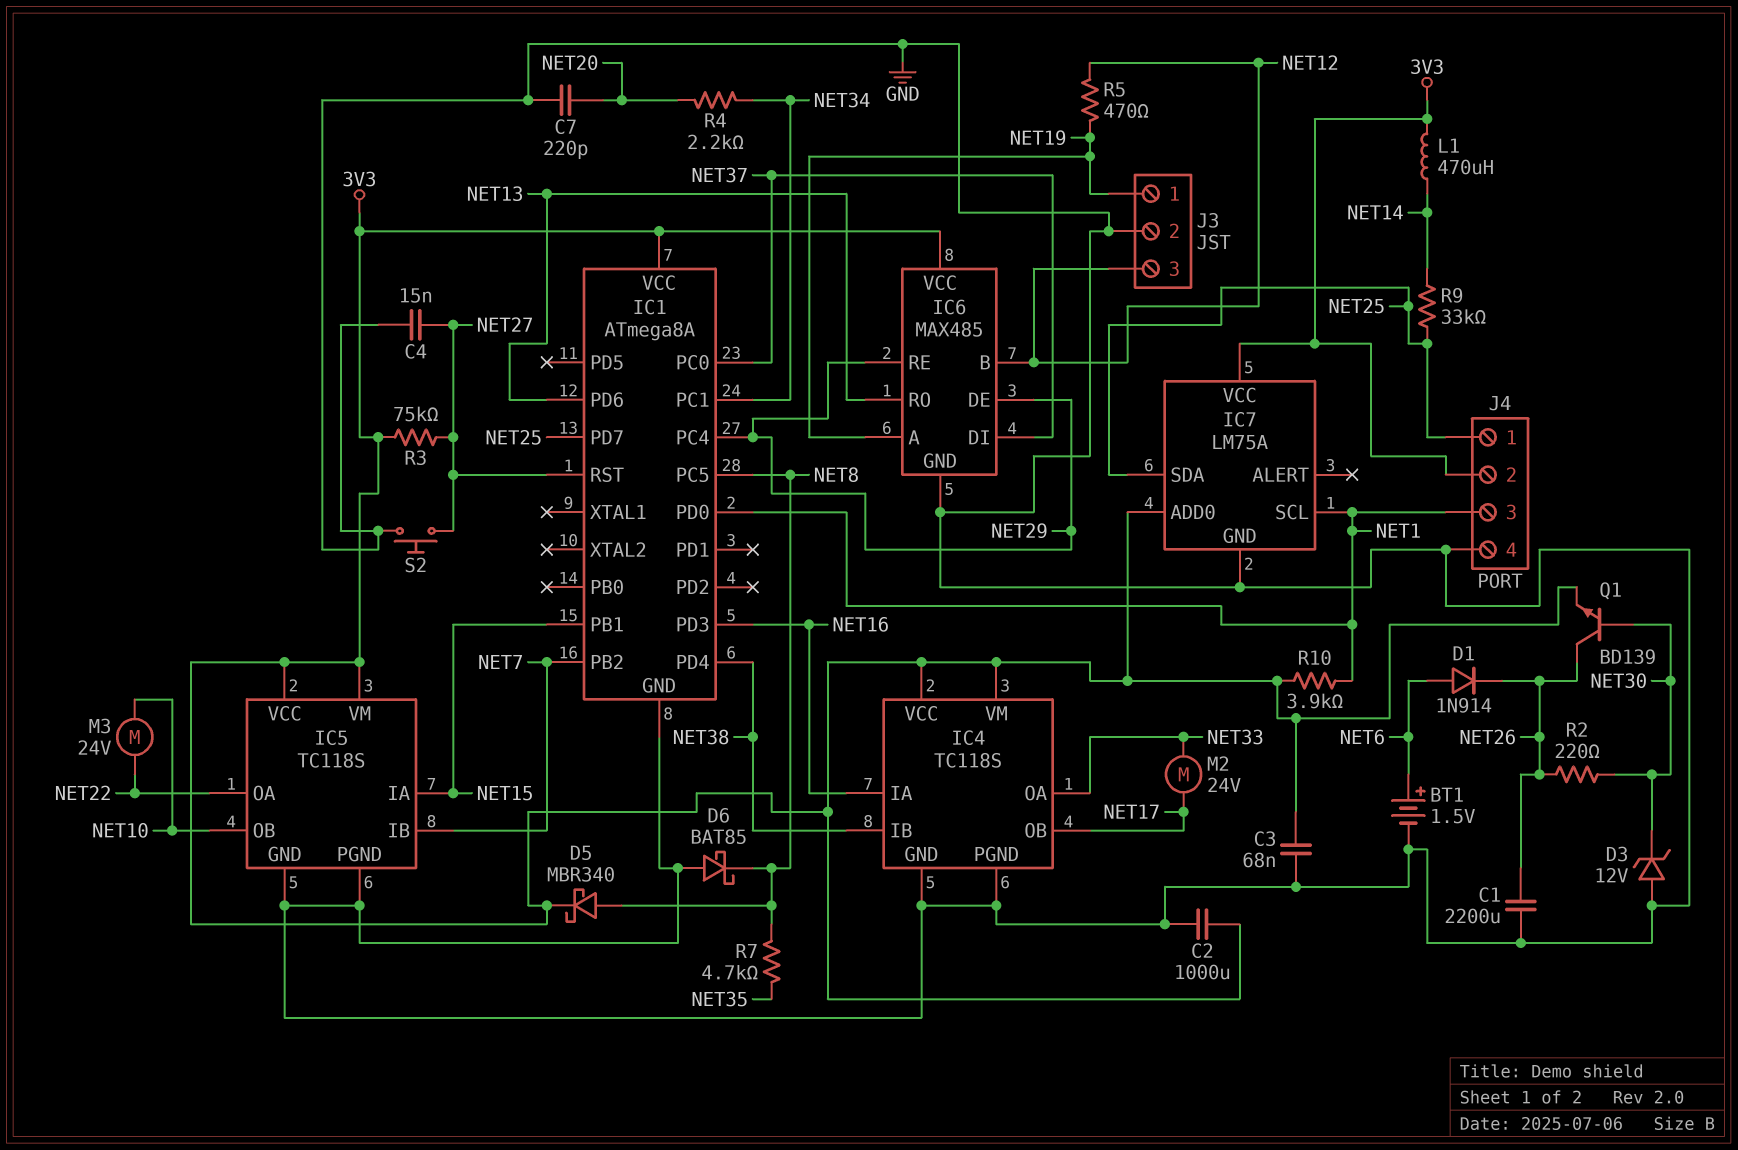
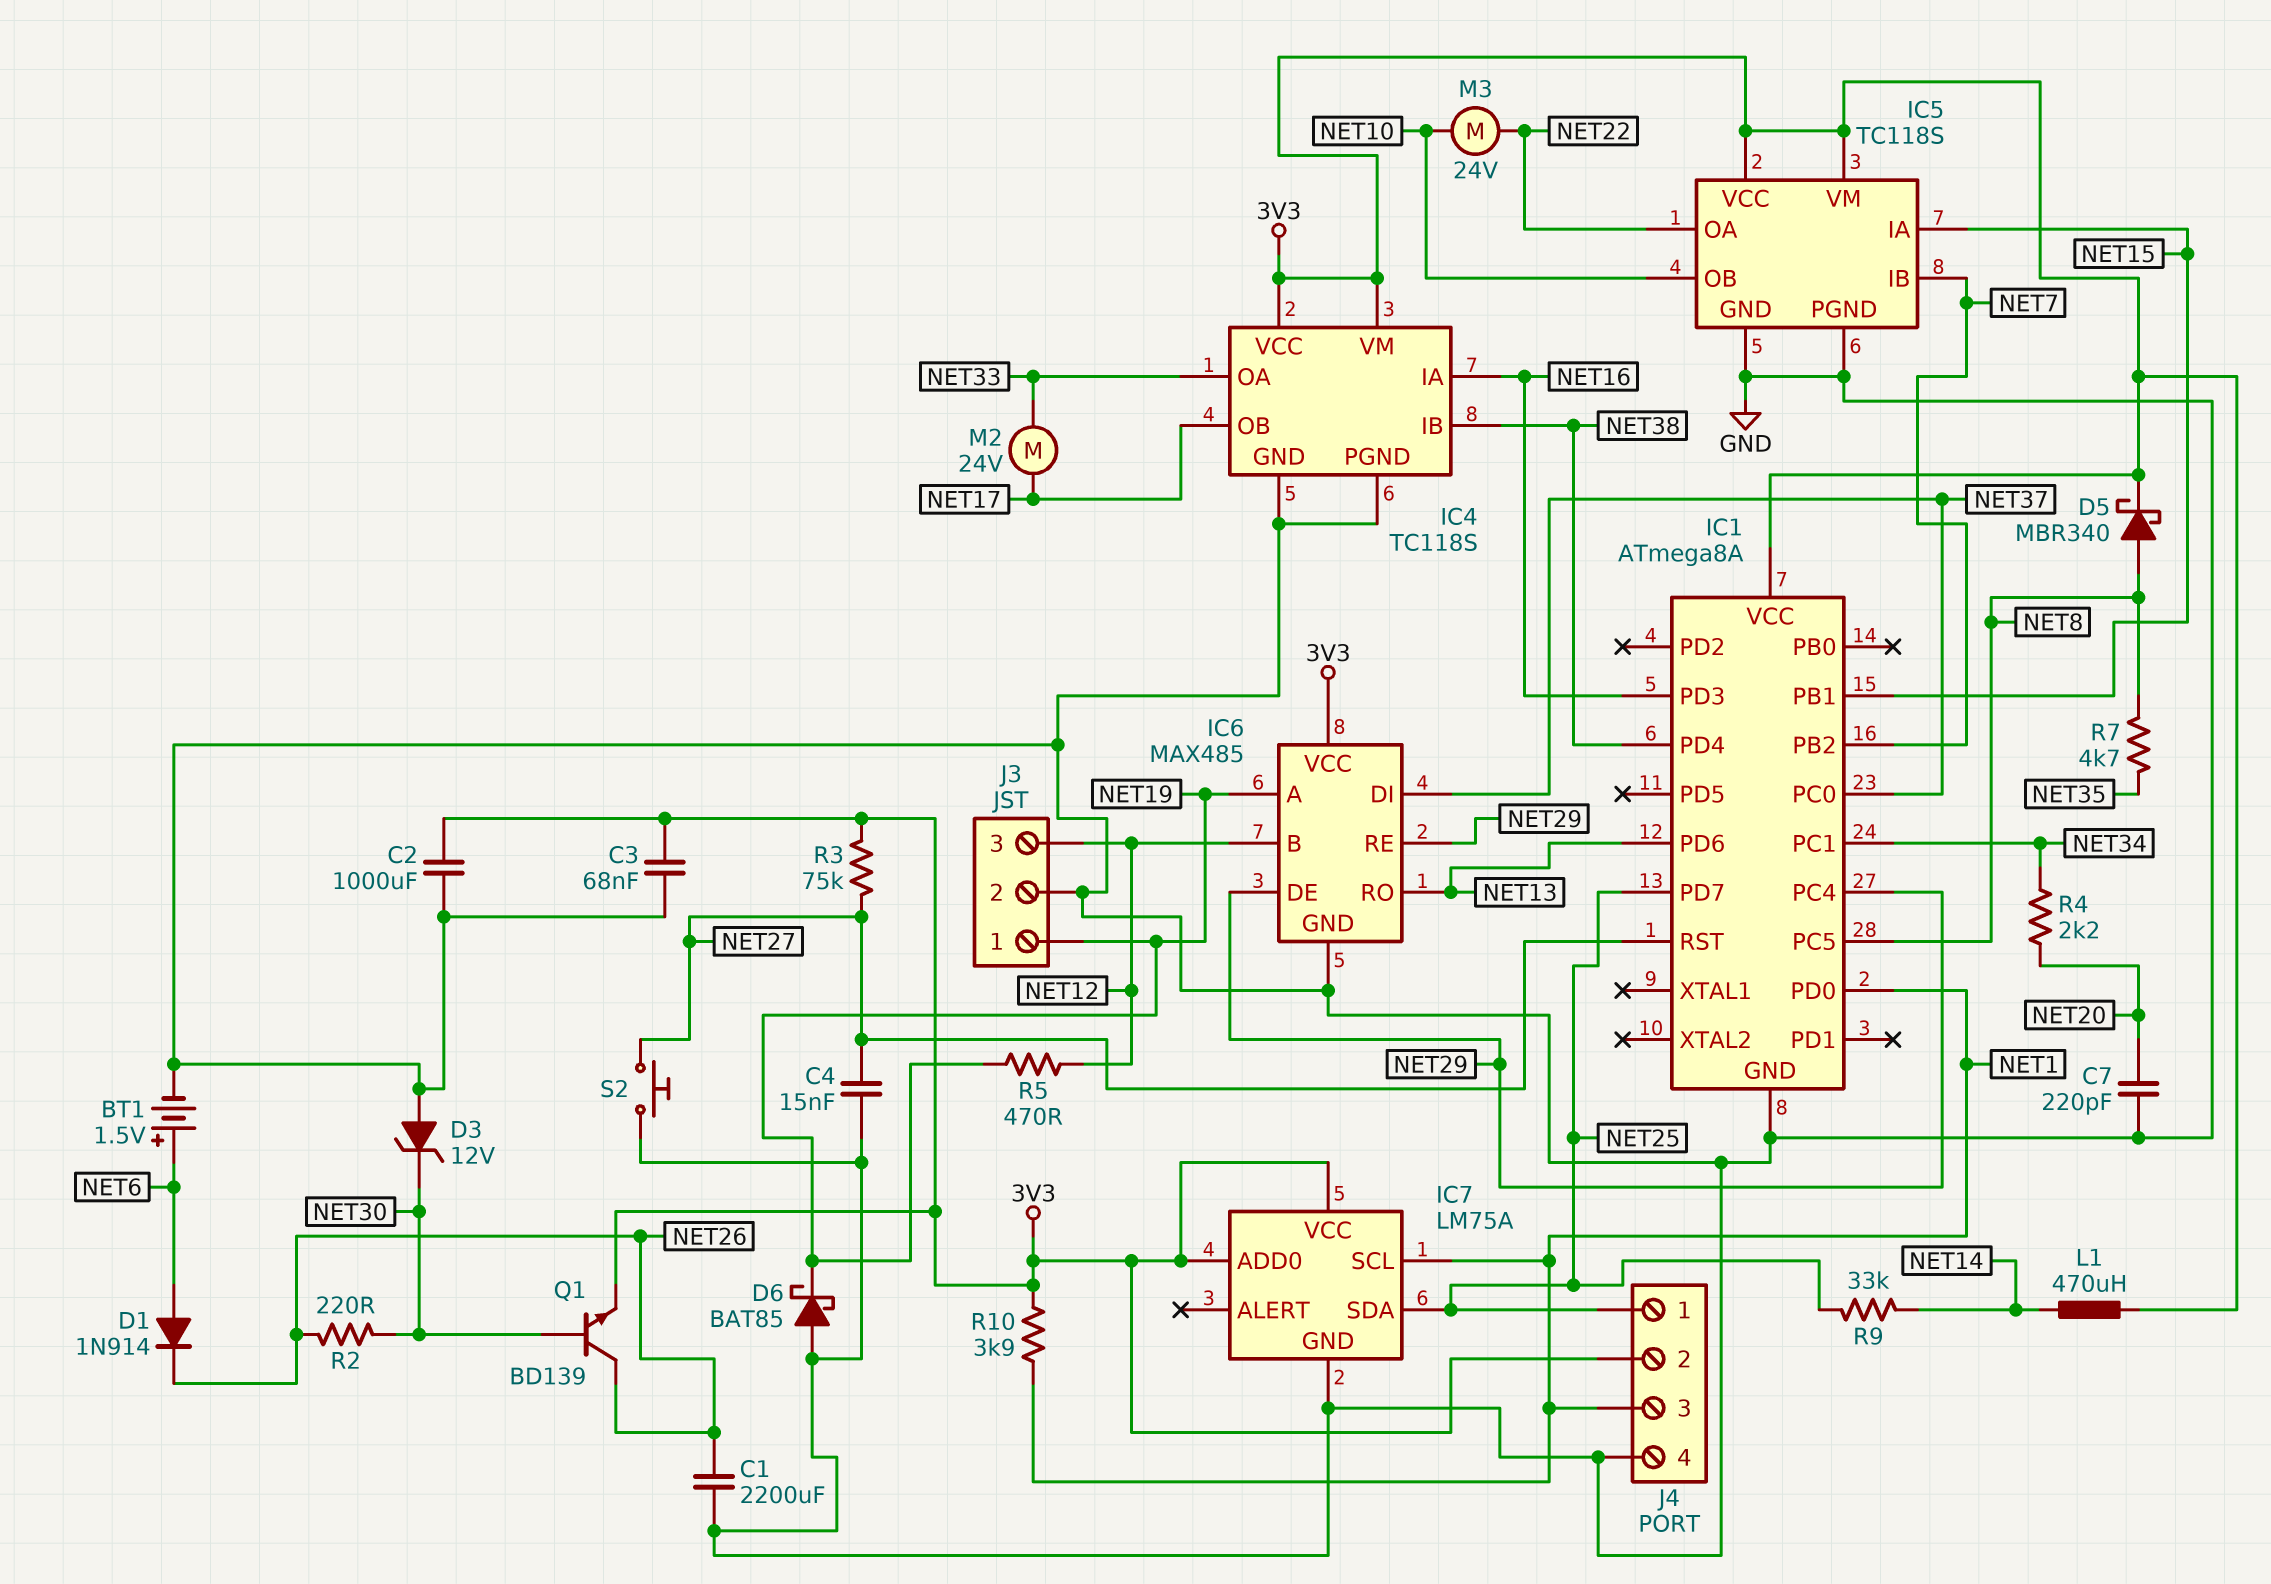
D6: schottky BAT85 (A GND, K NET8) -> schottky BAT85 (A GND, K NET19)

